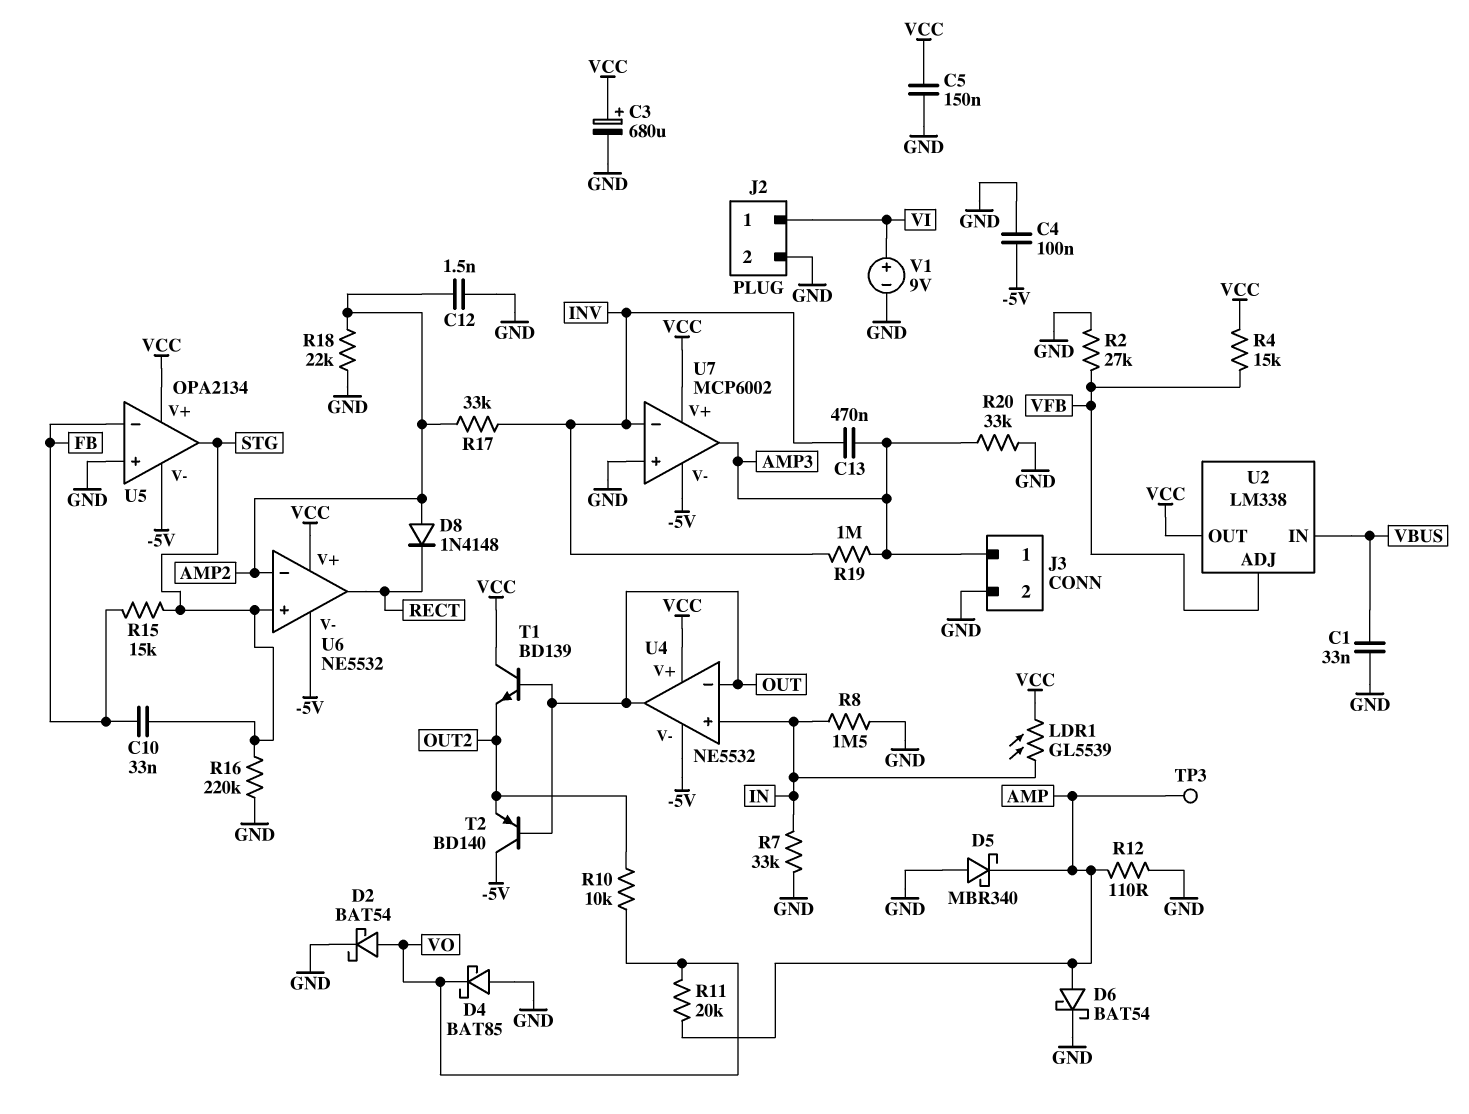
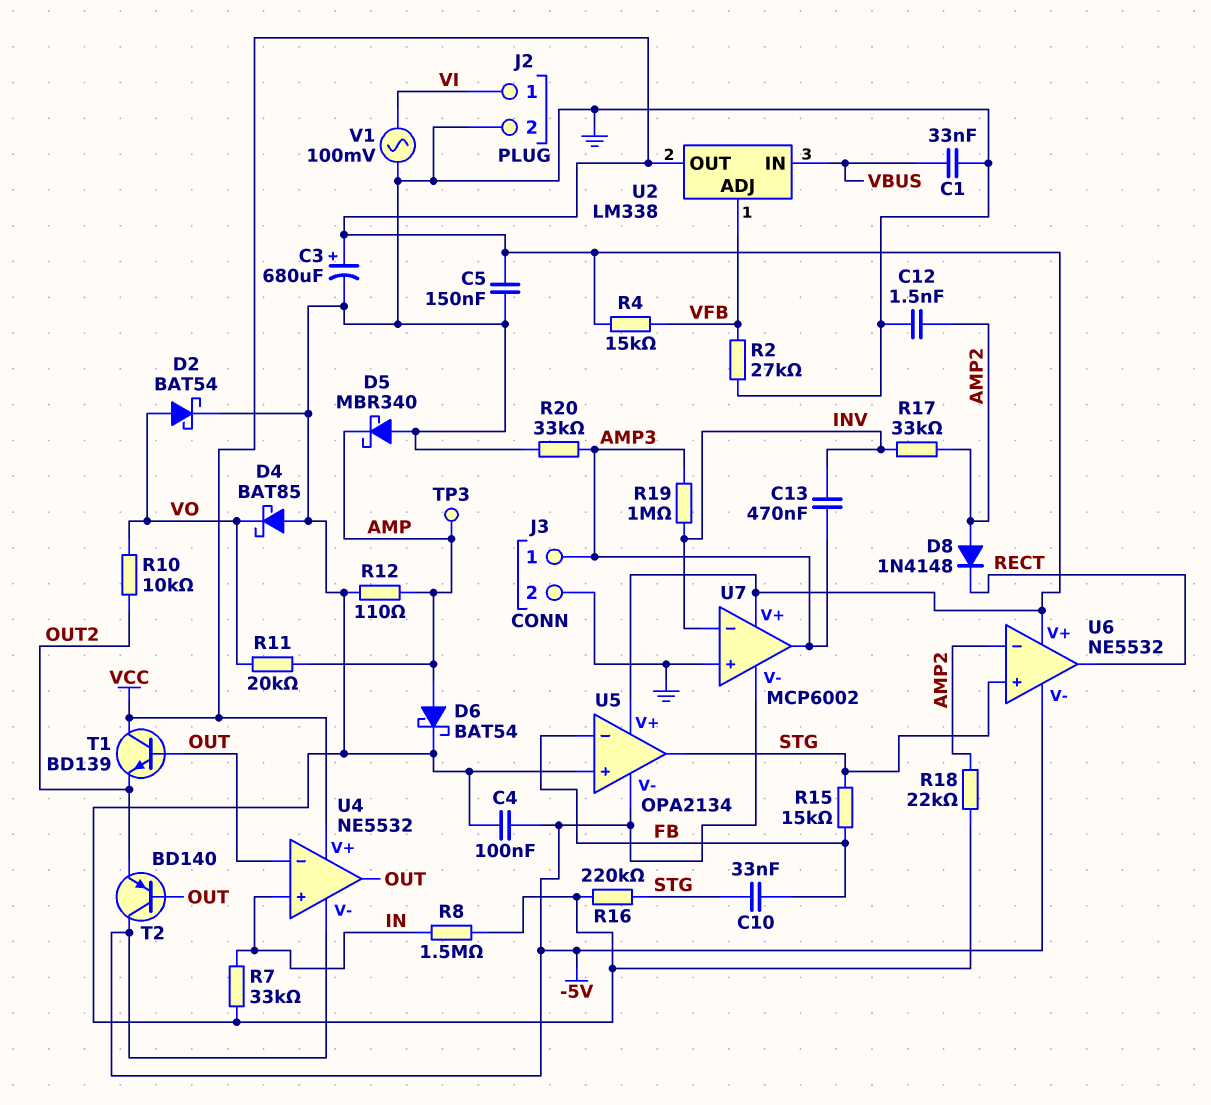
LDR1: GL5539 (IN, VCC) -> none
V1: 9V (plus VI, minus GND) -> AC 100mV (GND, VI)

